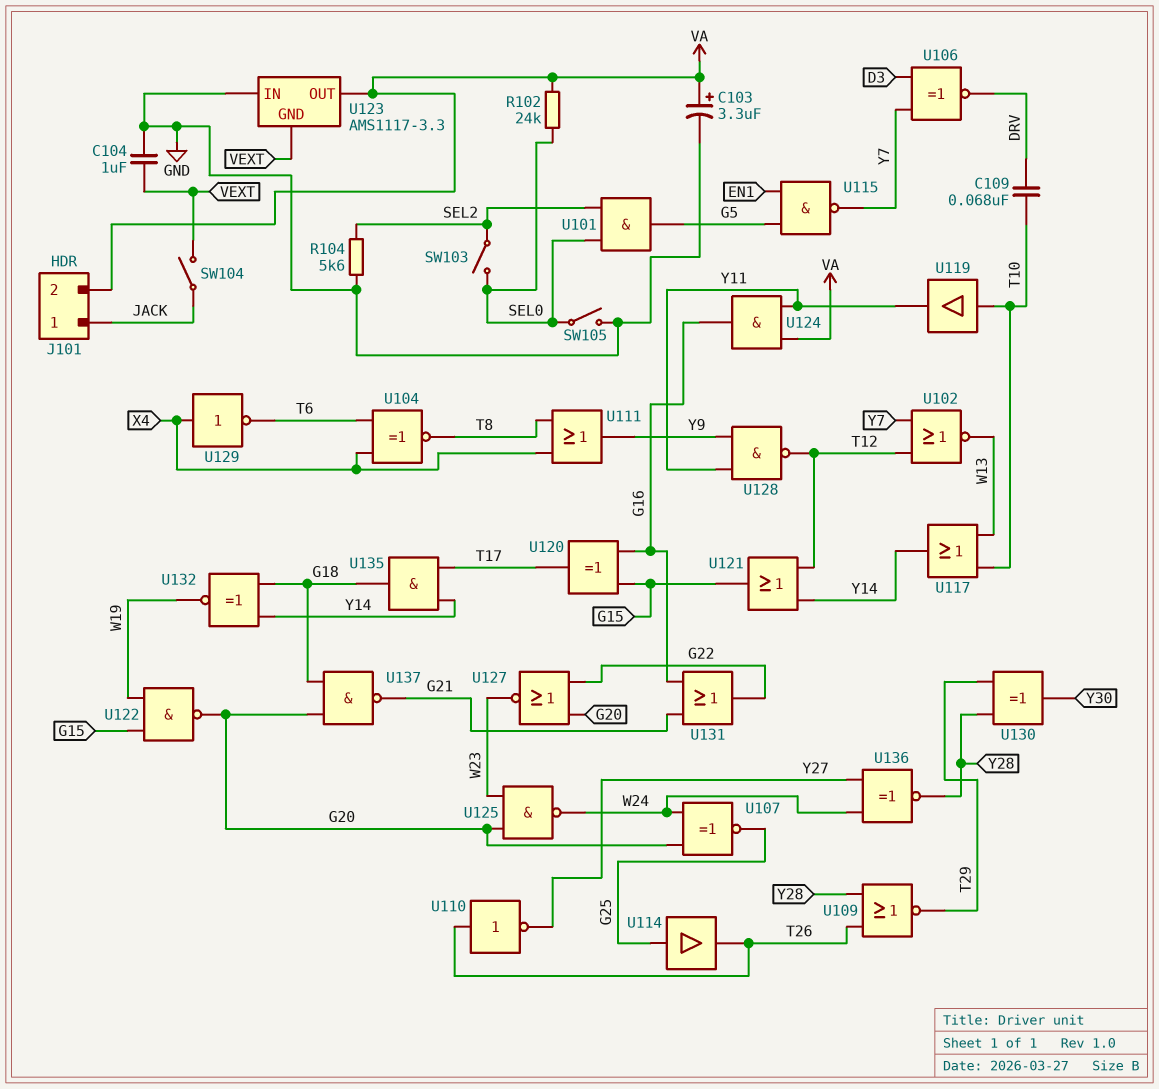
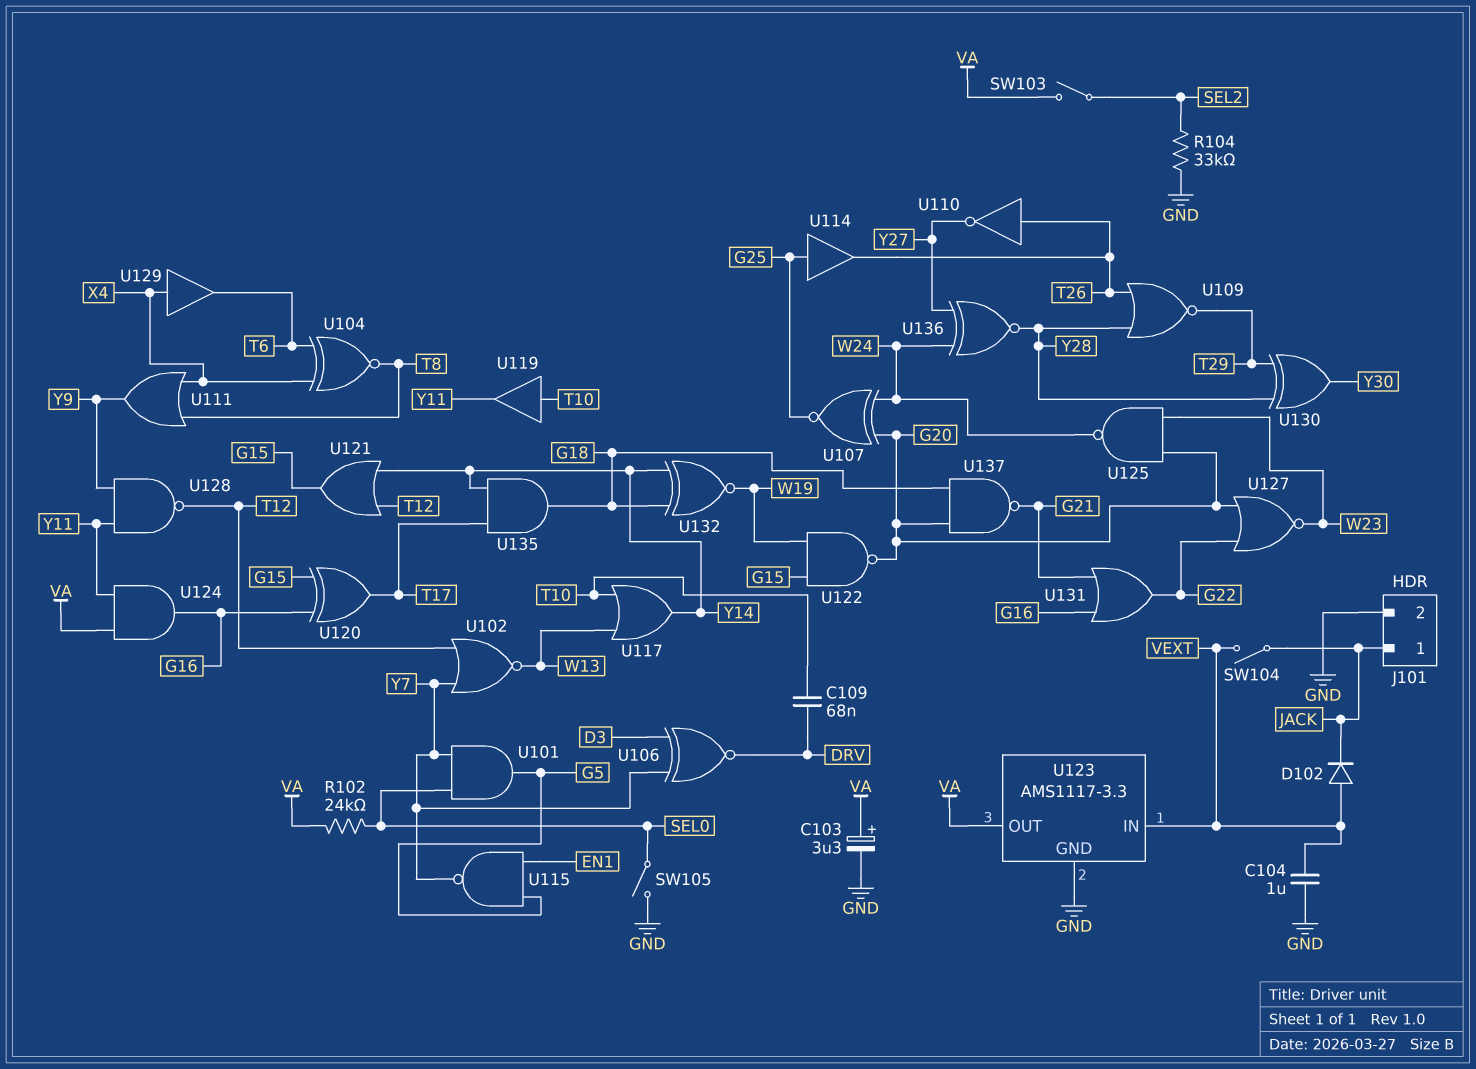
D102: none -> diode (A VEXT, K JACK)
J101 pin 2: VA -> GND
R104: 5.6k (GND, SEL2) -> 33k (GND, SEL2)
SW103: switch (SEL0, SEL2) -> switch (SEL2, VA)
U101: AND (in SEL0, in SEL2, out G5) -> AND (in SEL0, in Y7, out G5)
U123 pin GND: VEXT -> GND
U123 pin IN: GND -> VEXT
U129: NOT (in X4, out T6) -> buffer (in X4, out T6)

